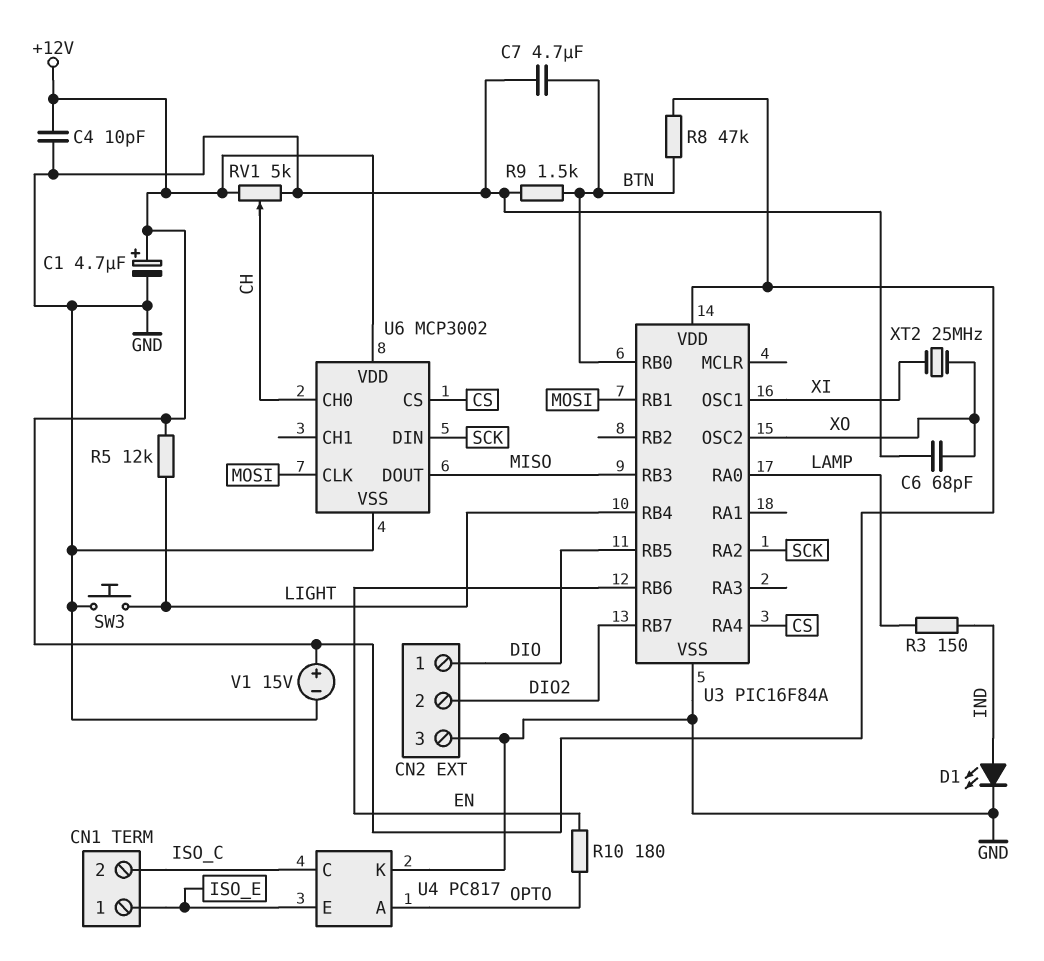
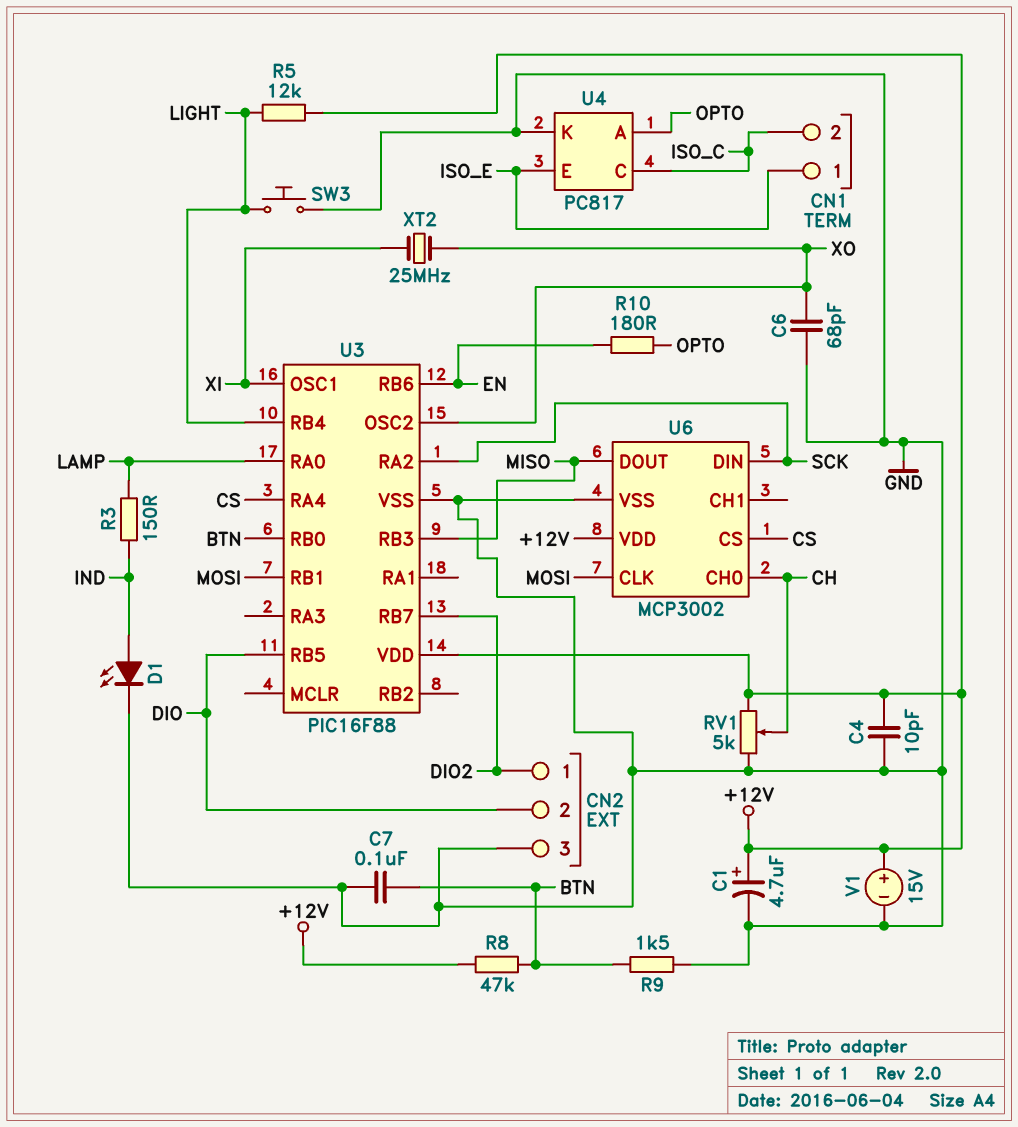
C7: 4.7uF (BTN, GND) -> 100nF (BTN, GND)
CN2 pin 1: DIO -> DIO2
CN2 pin 2: DIO2 -> DIO
U3: PIC16F84A -> PIC16F88

